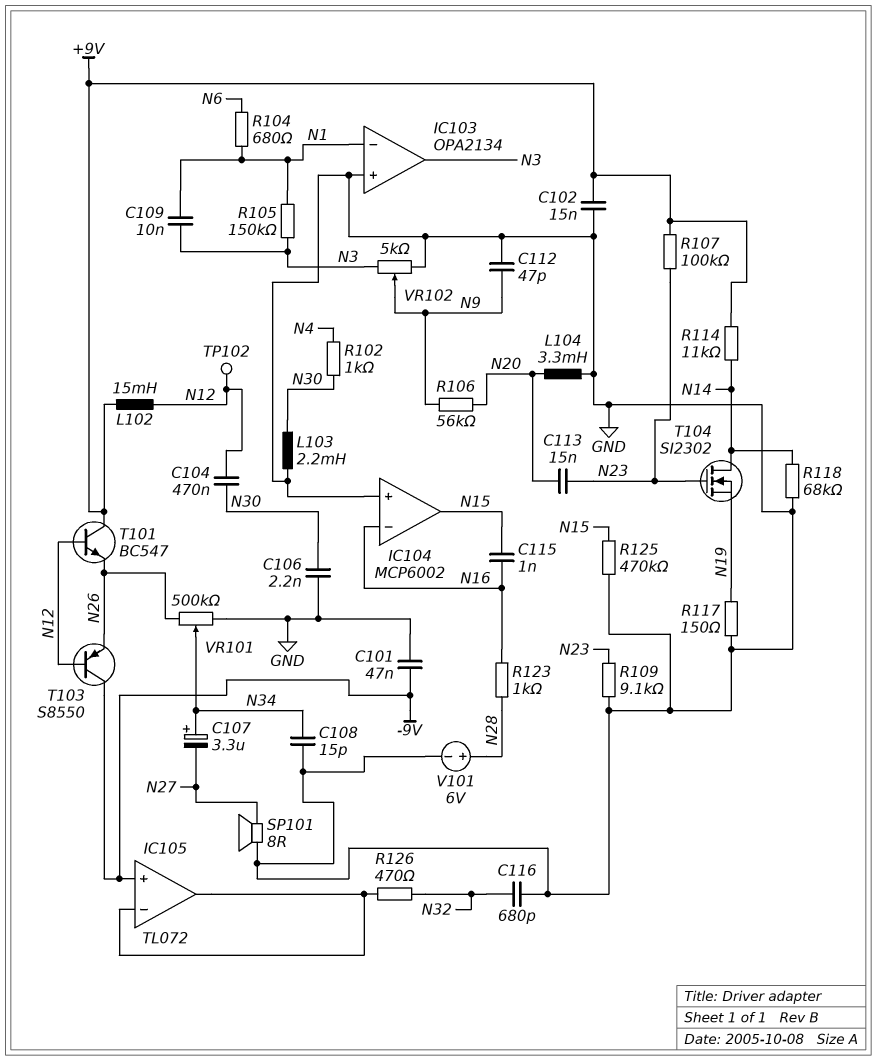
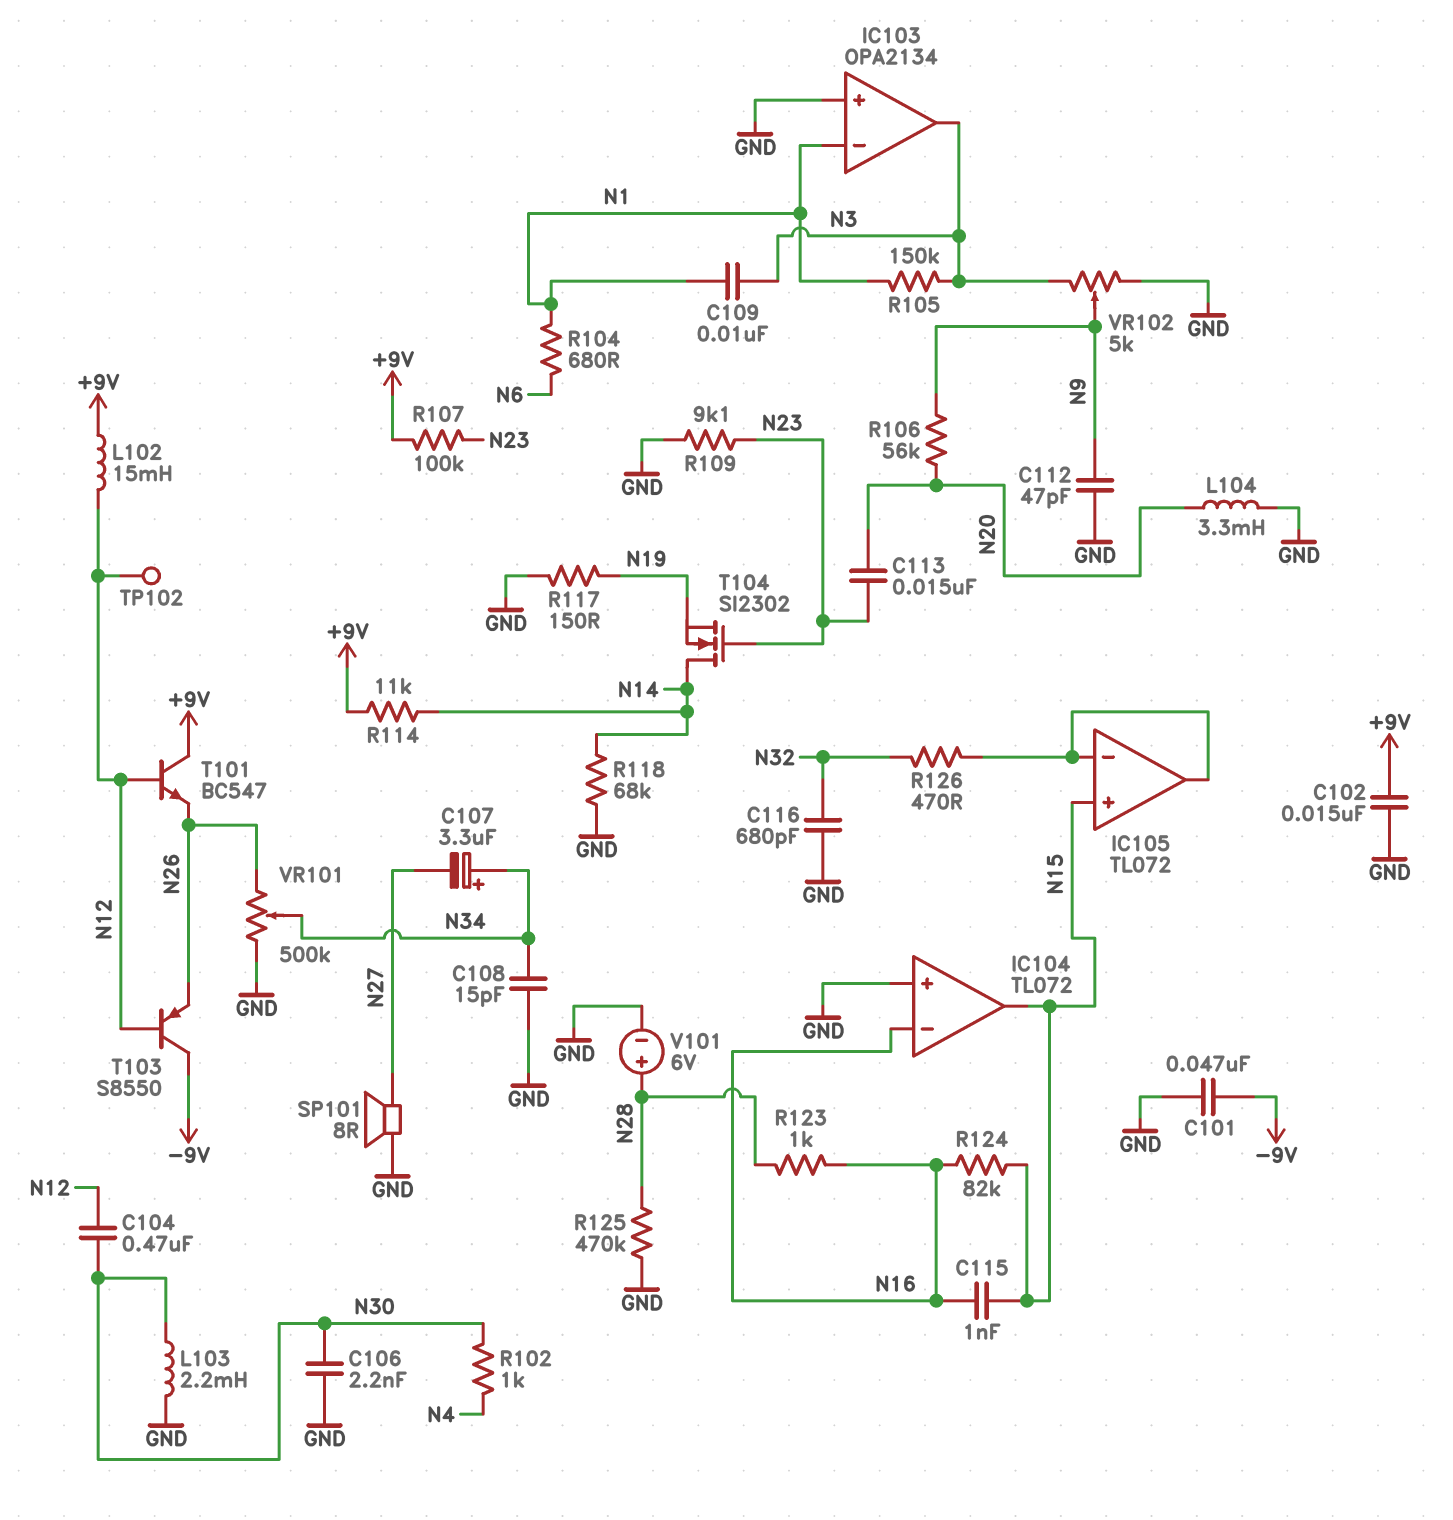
IC104: MCP6002 -> TL072
IC105 pin in+: -9V -> N15
R124: none -> 82k (N15, N16)
R125: 470k (GND, N15) -> 470k (GND, N28)

